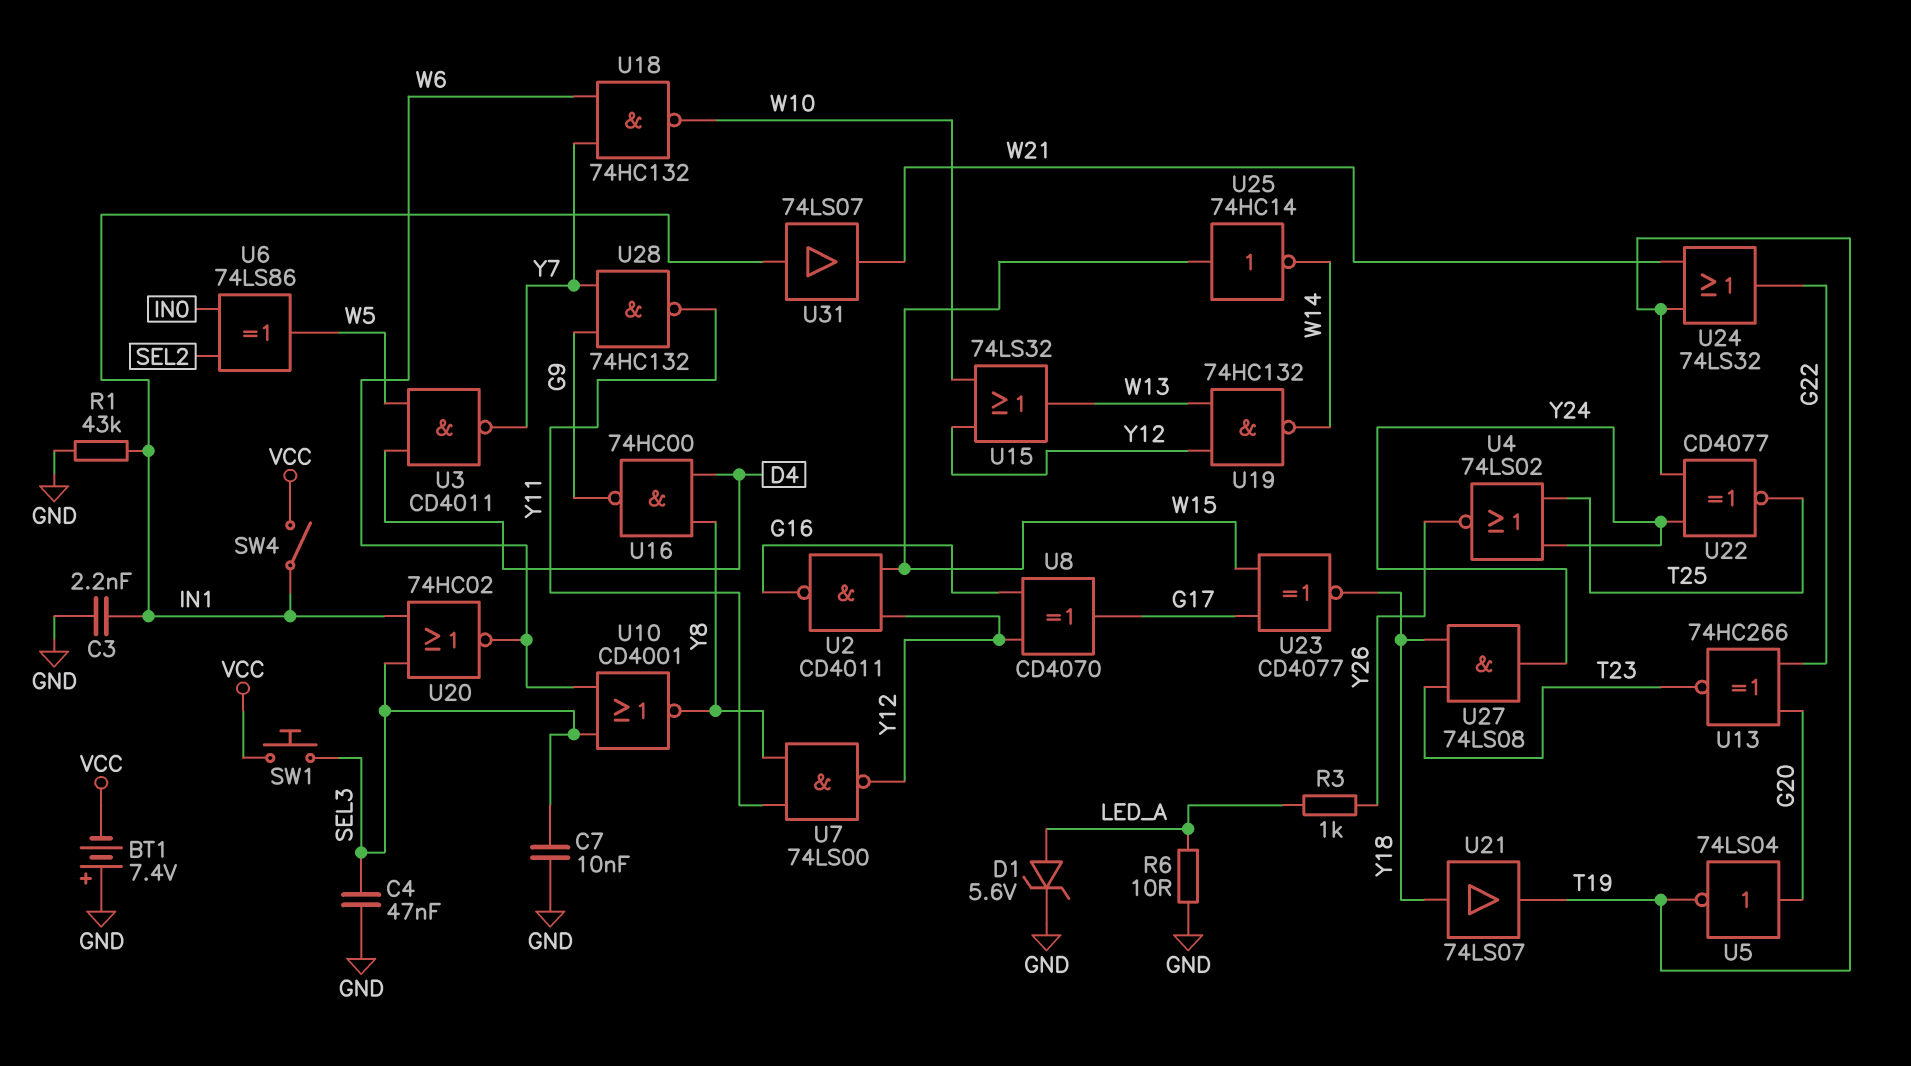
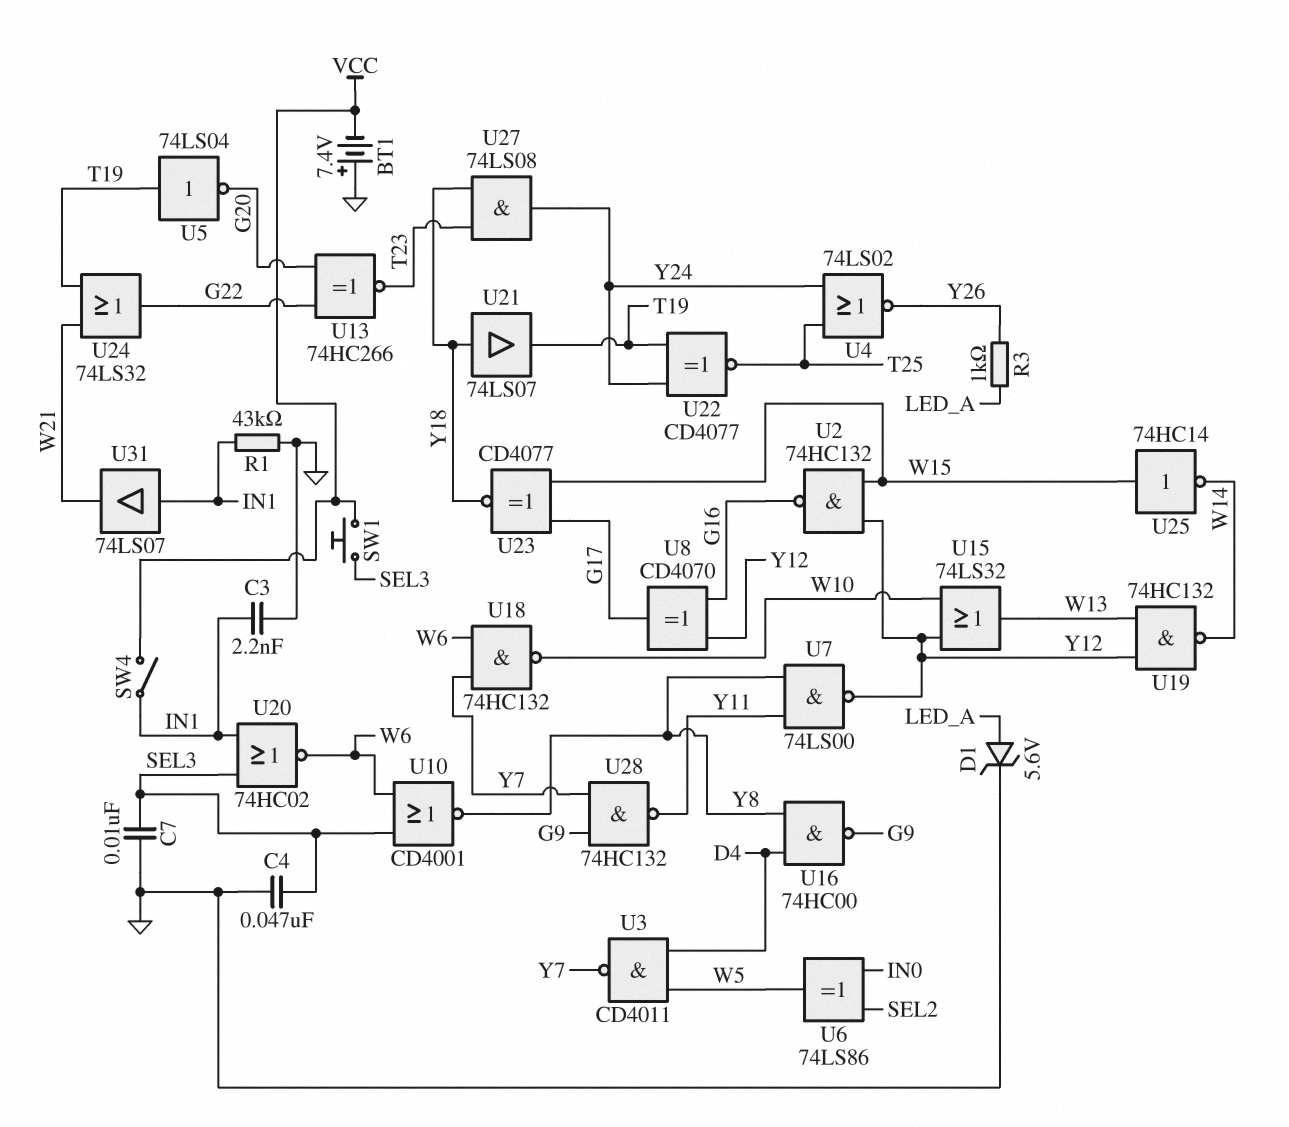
R6: 10 (GND, LED_A) -> none
U2: NAND CD4011 (in W15, in Y12, out G16) -> NAND 74HC132 (in W15, in Y12, out G16)
U5: NOT 74LS04 (in G20, out T19) -> NOT 74LS04 (in T19, out G20)

